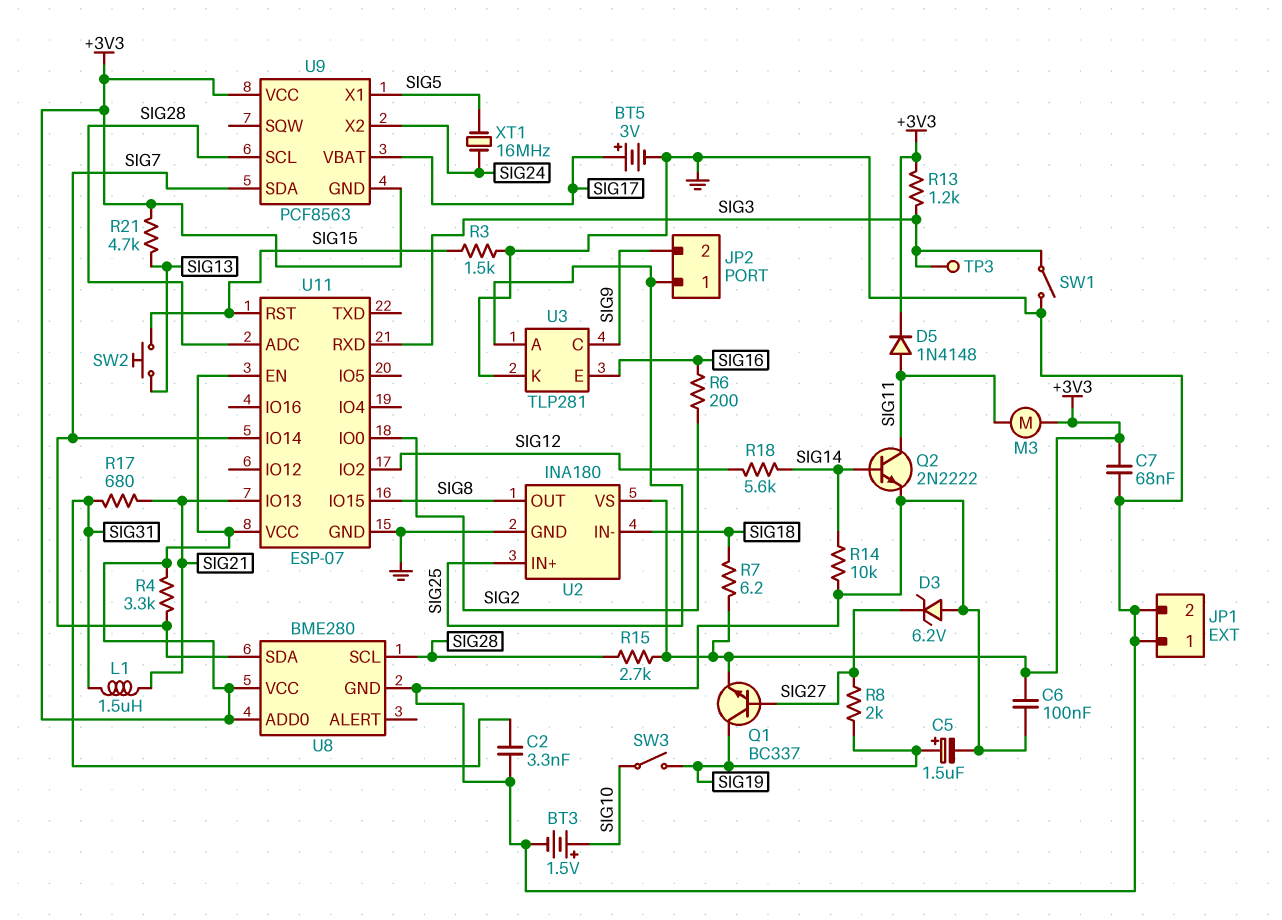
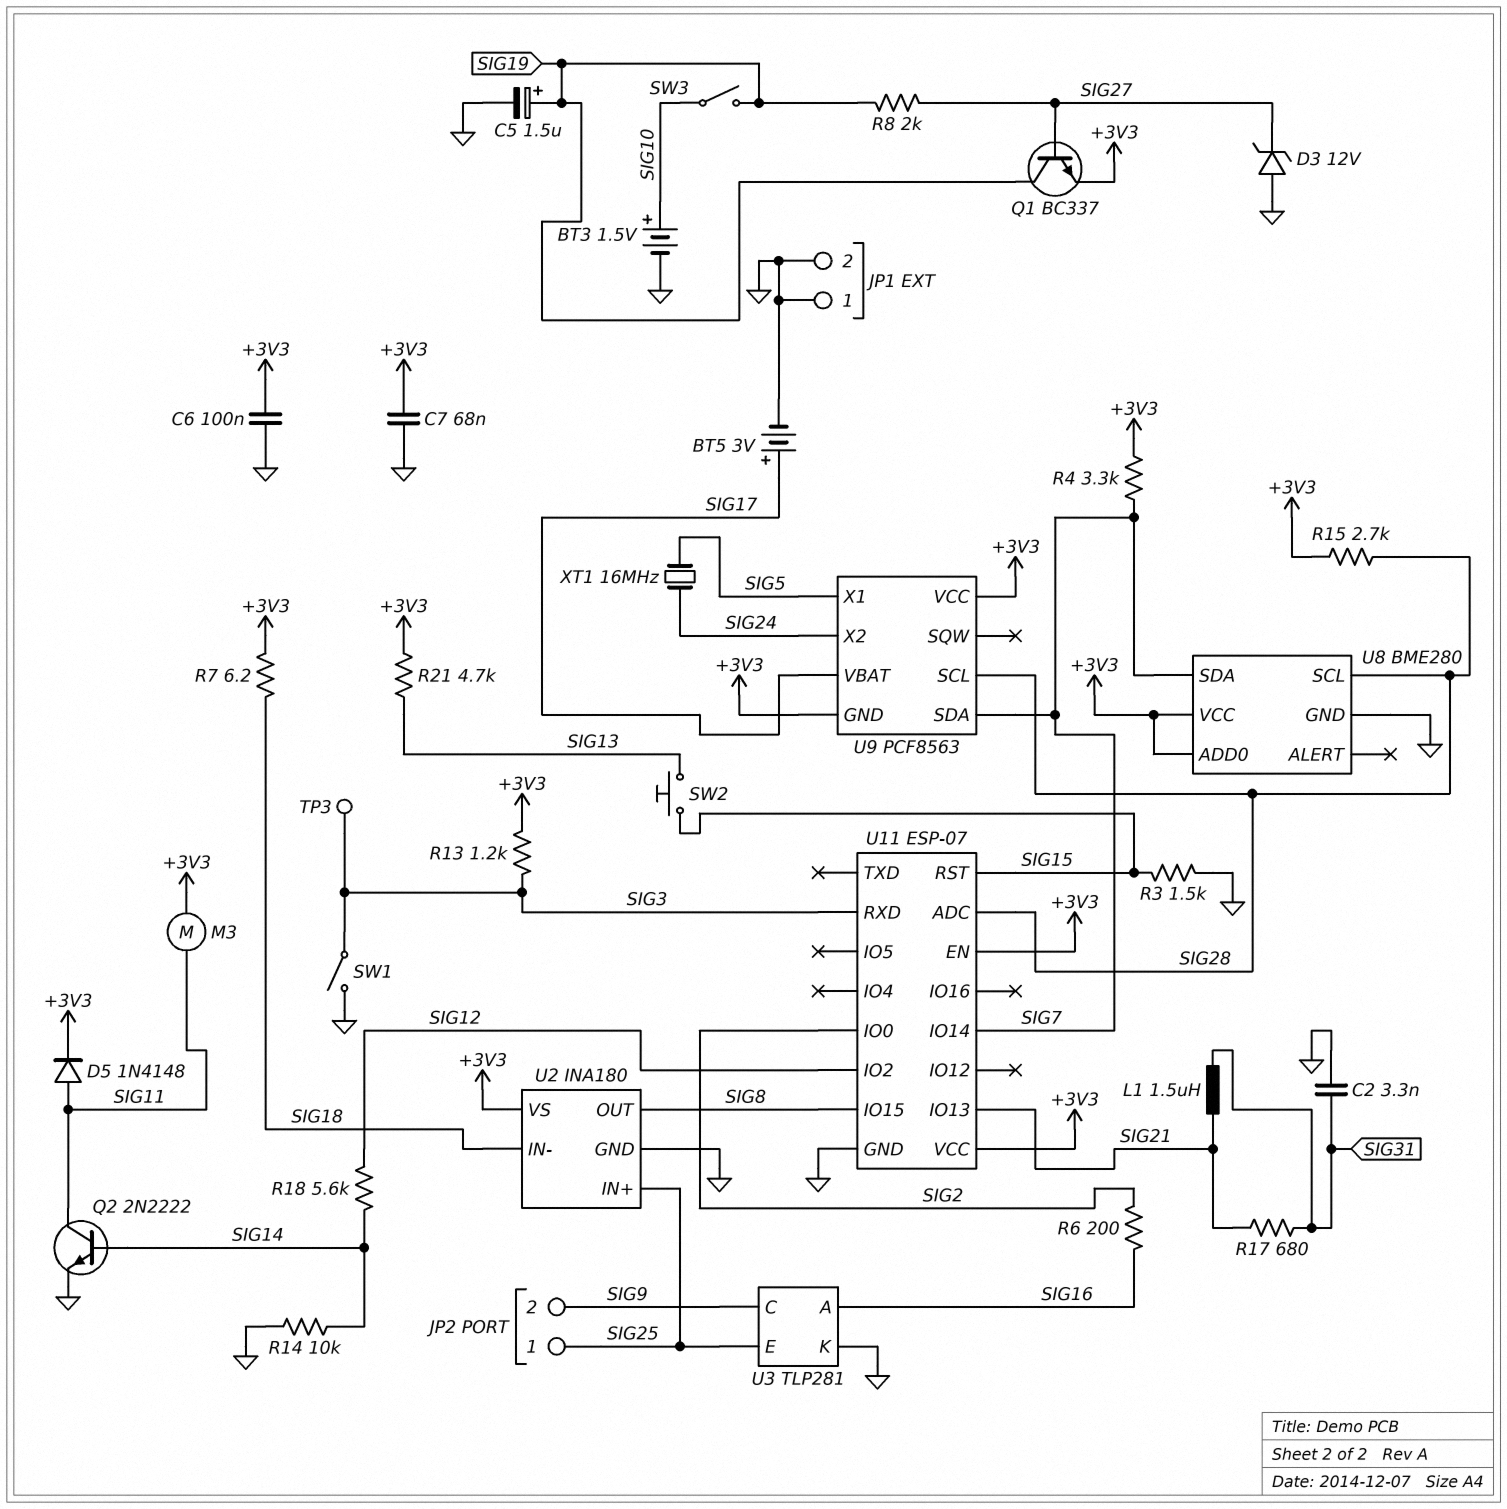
D3: zener 6.2V (A GND, K SIG27) -> zener 12V (A GND, K SIG27)
U3 pin A: SIG25 -> SIG16
U3 pin E: SIG16 -> SIG25

